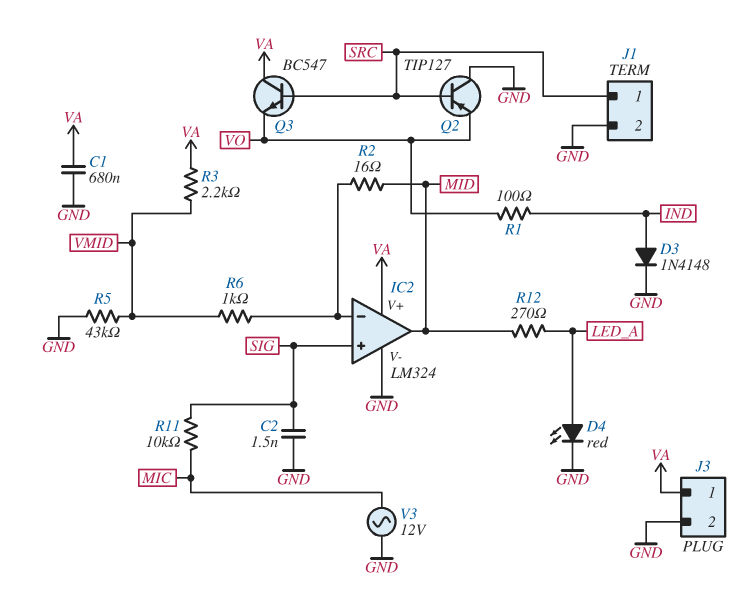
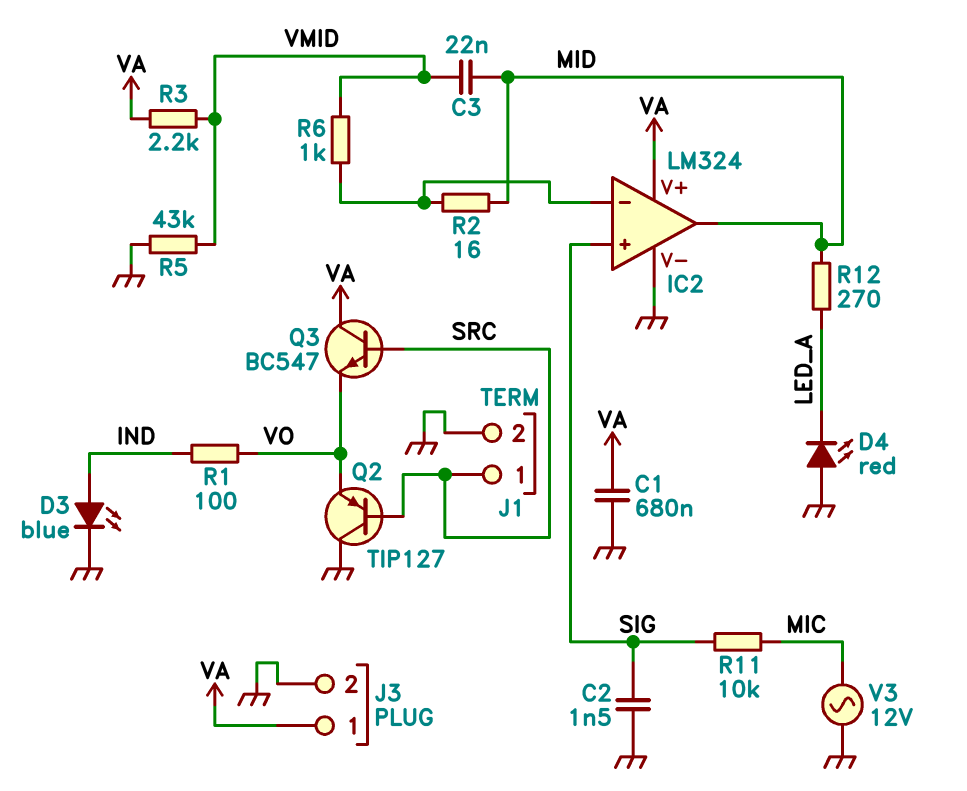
C3: none -> 22nF (MID, VMID)
D3: diode 1N4148 (A IND, K GND) -> LED blue (A IND, K GND)
D4: LED red (A LED_A, K GND) -> LED red (A GND, K LED_A)

